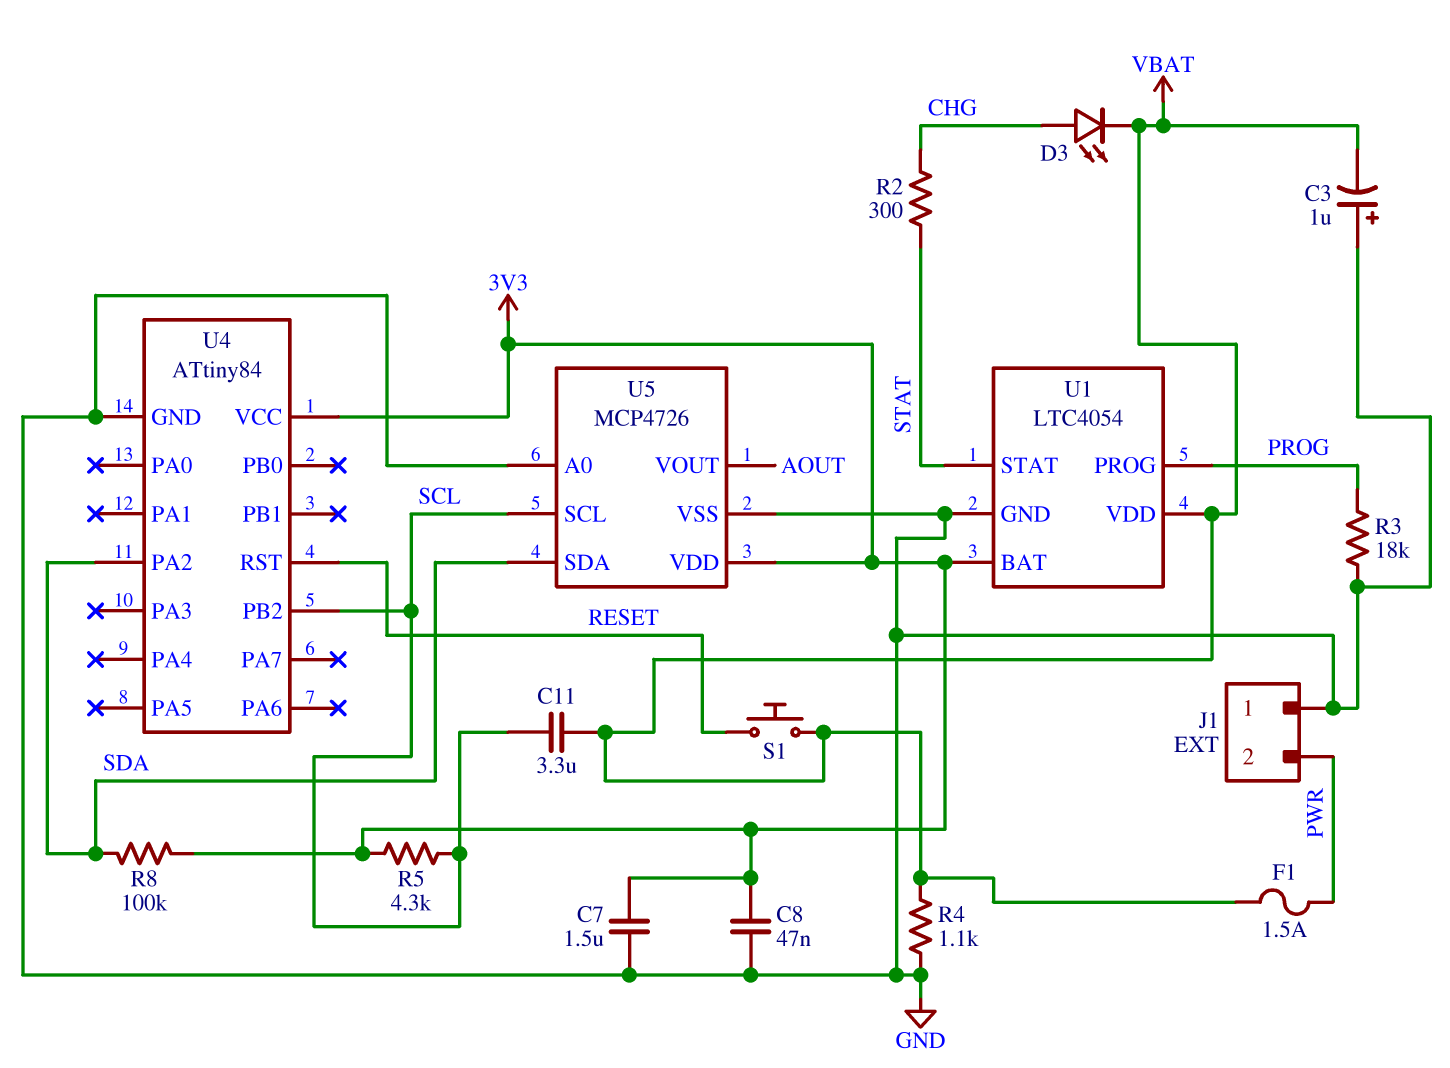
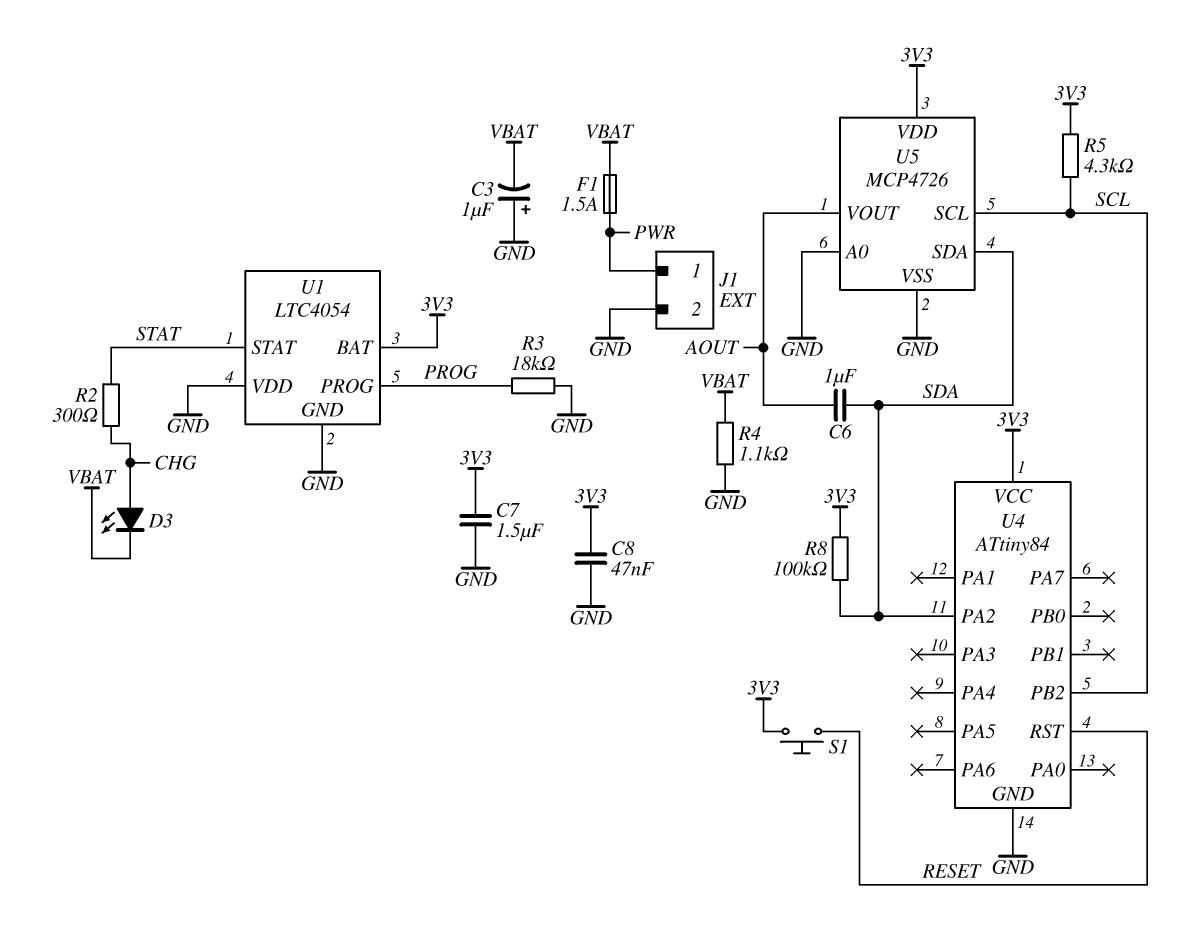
C6: none -> 1uF (AOUT, SDA)
C11: 3.3uF (SCL, VBAT) -> none
J1 pin 1: GND -> PWR
J1 pin 2: PWR -> GND
S1: button (RESET, VBAT) -> button (3V3, RESET)
U1 pin VDD: VBAT -> GND

